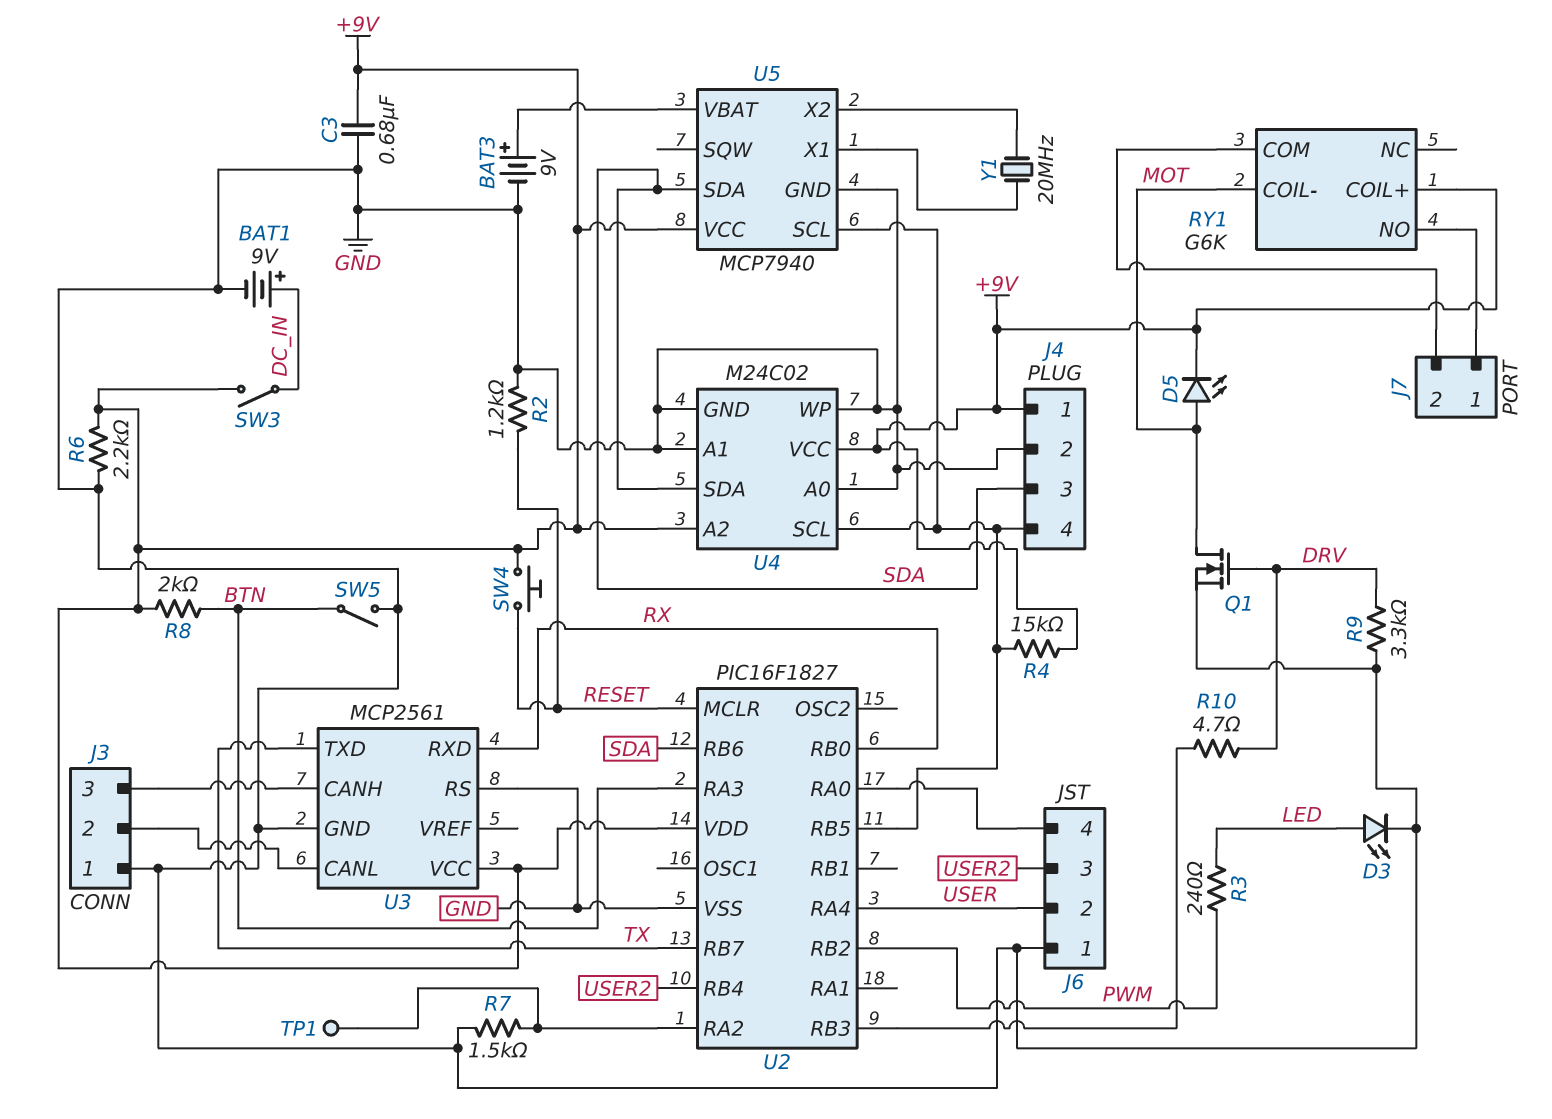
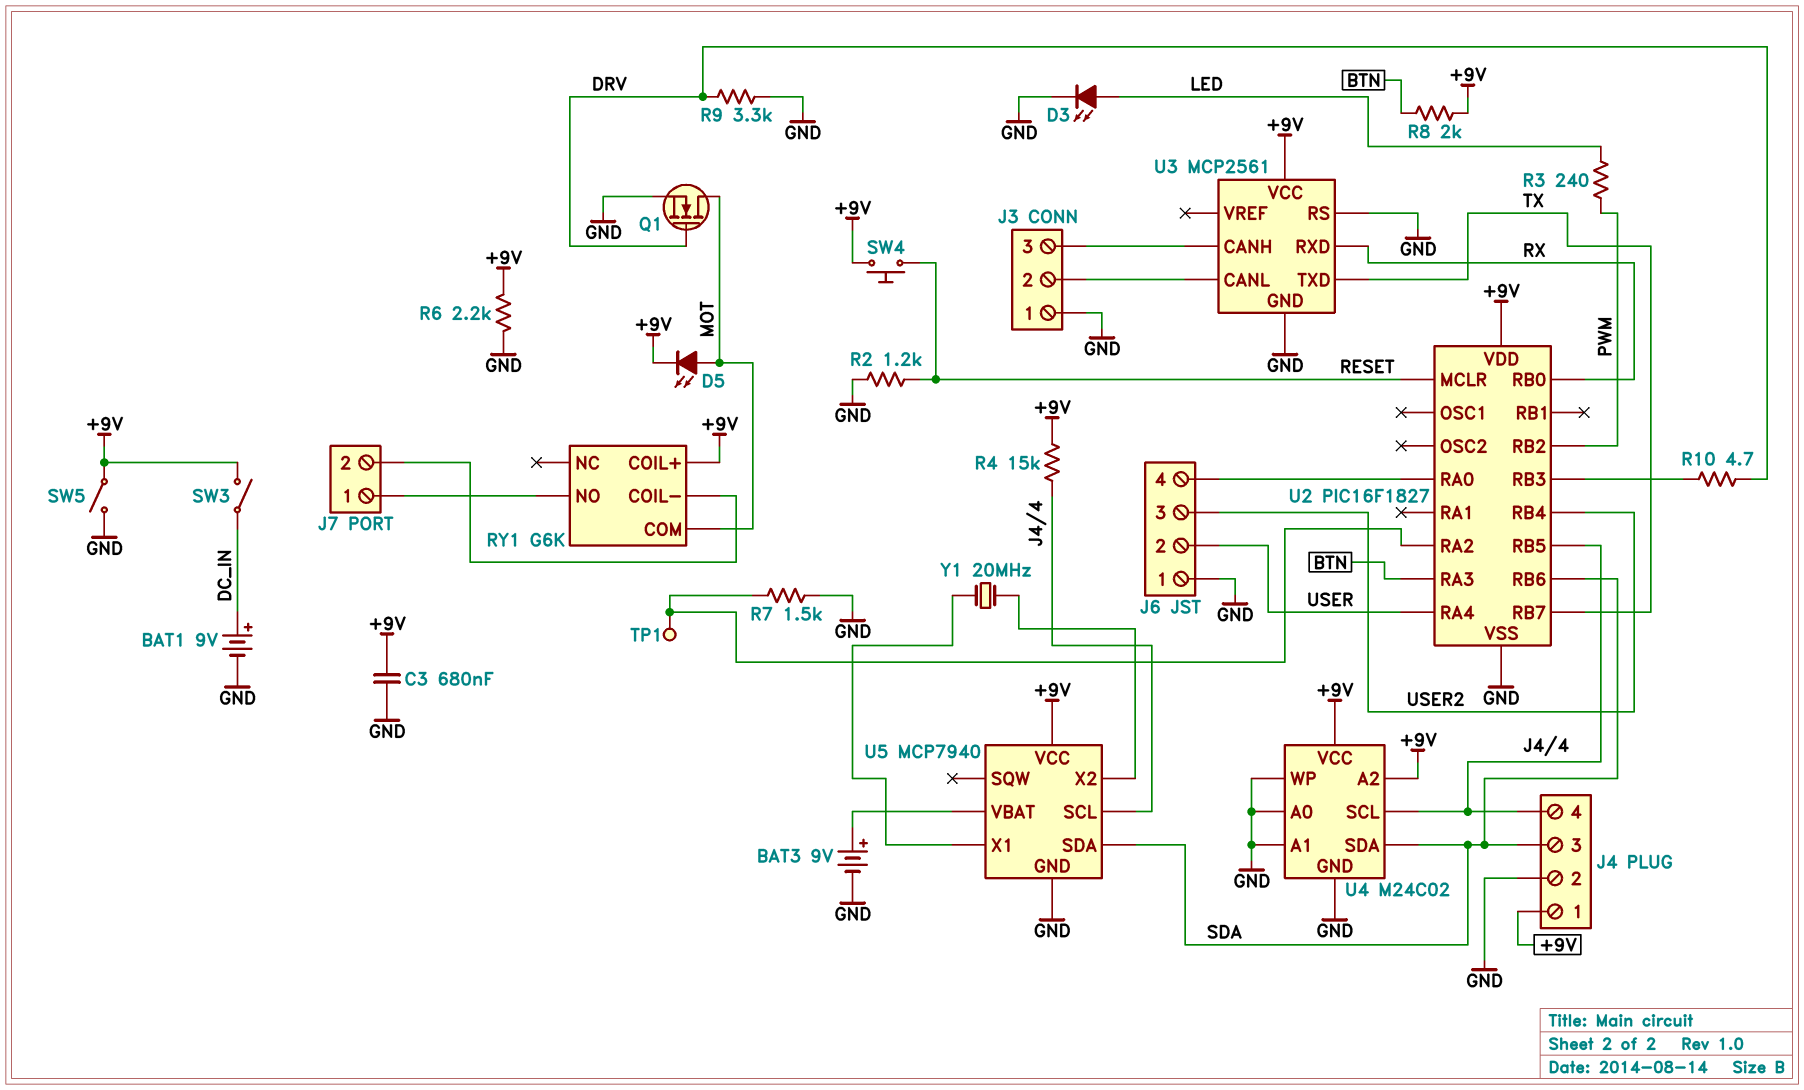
RY1 pin COIL-: MOT -> J7/2
RY1 pin COM: J7/2 -> MOT
SW5: switch (BTN, GND) -> switch (+9V, GND)

